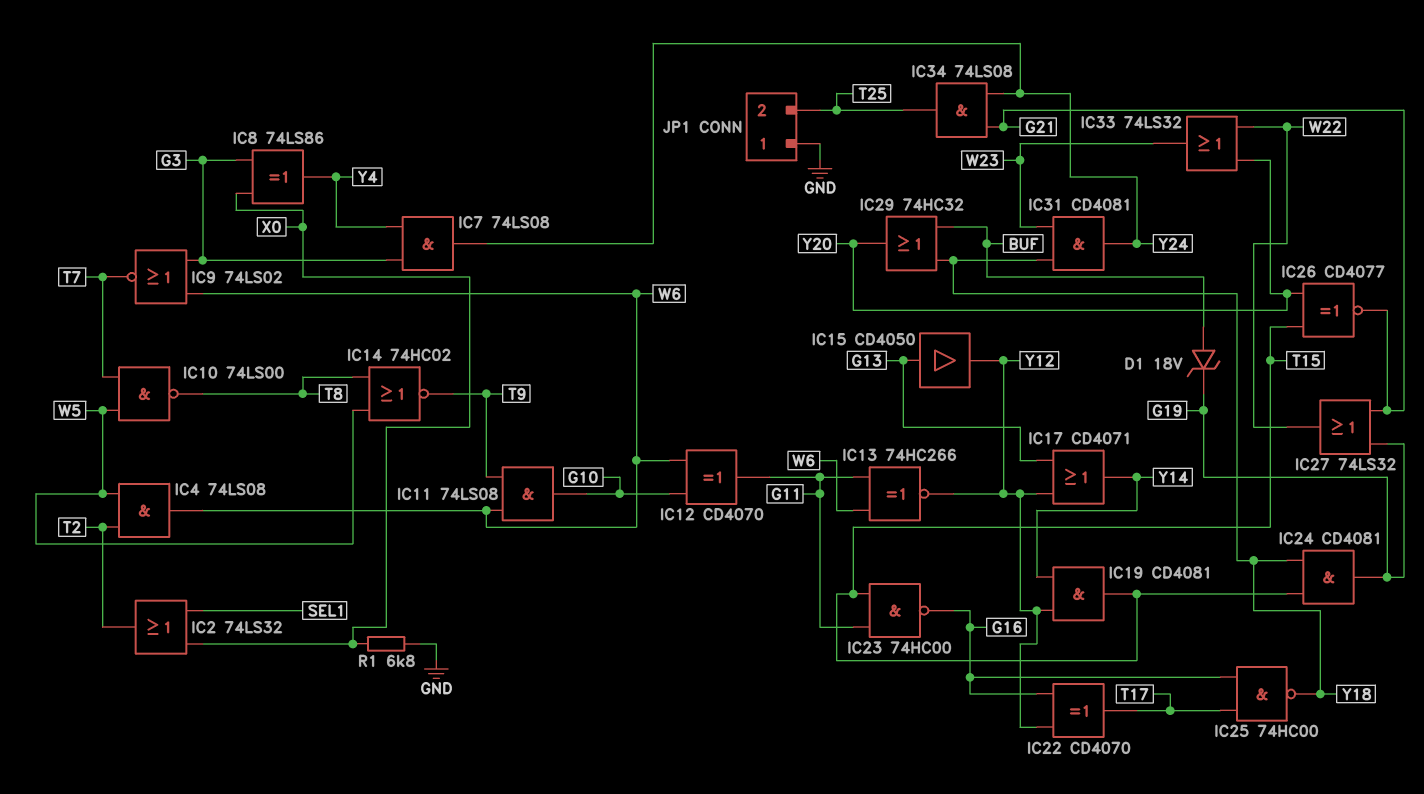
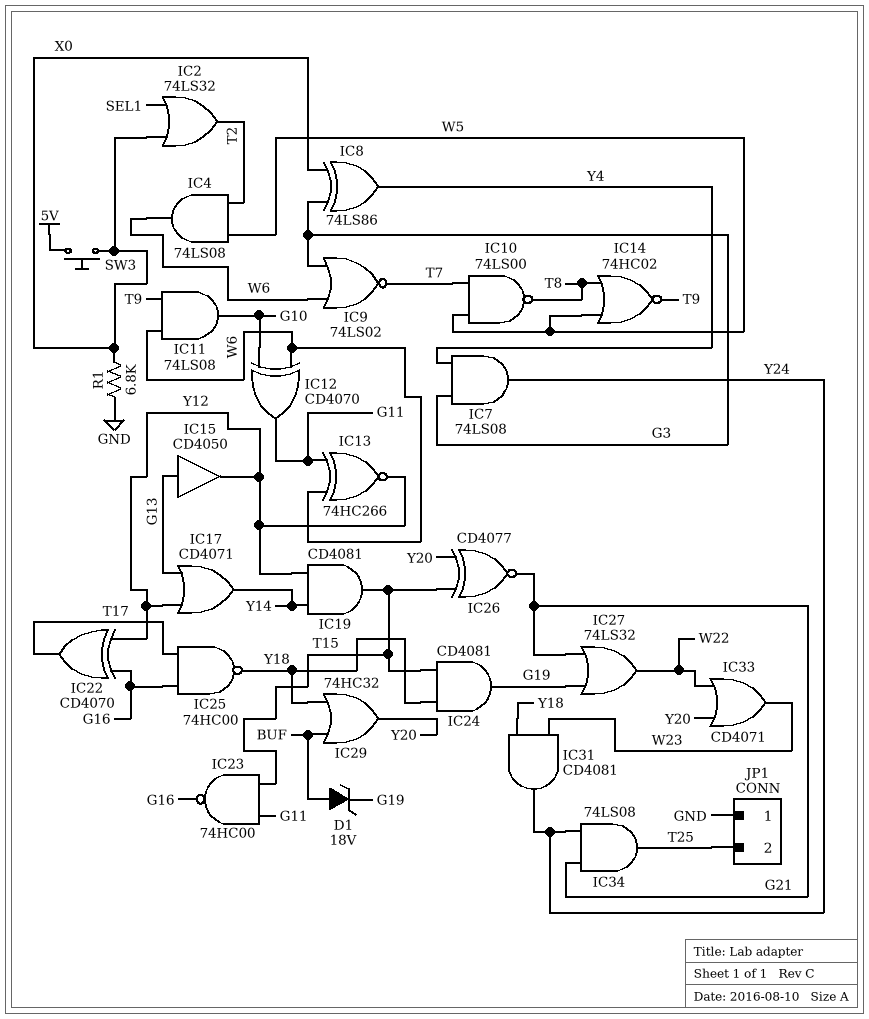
IC33: OR 74LS32 (in W22, in Y20, out W23) -> OR CD4071 (in W22, in Y20, out W23)
SW3: none -> button (5V, X0)

